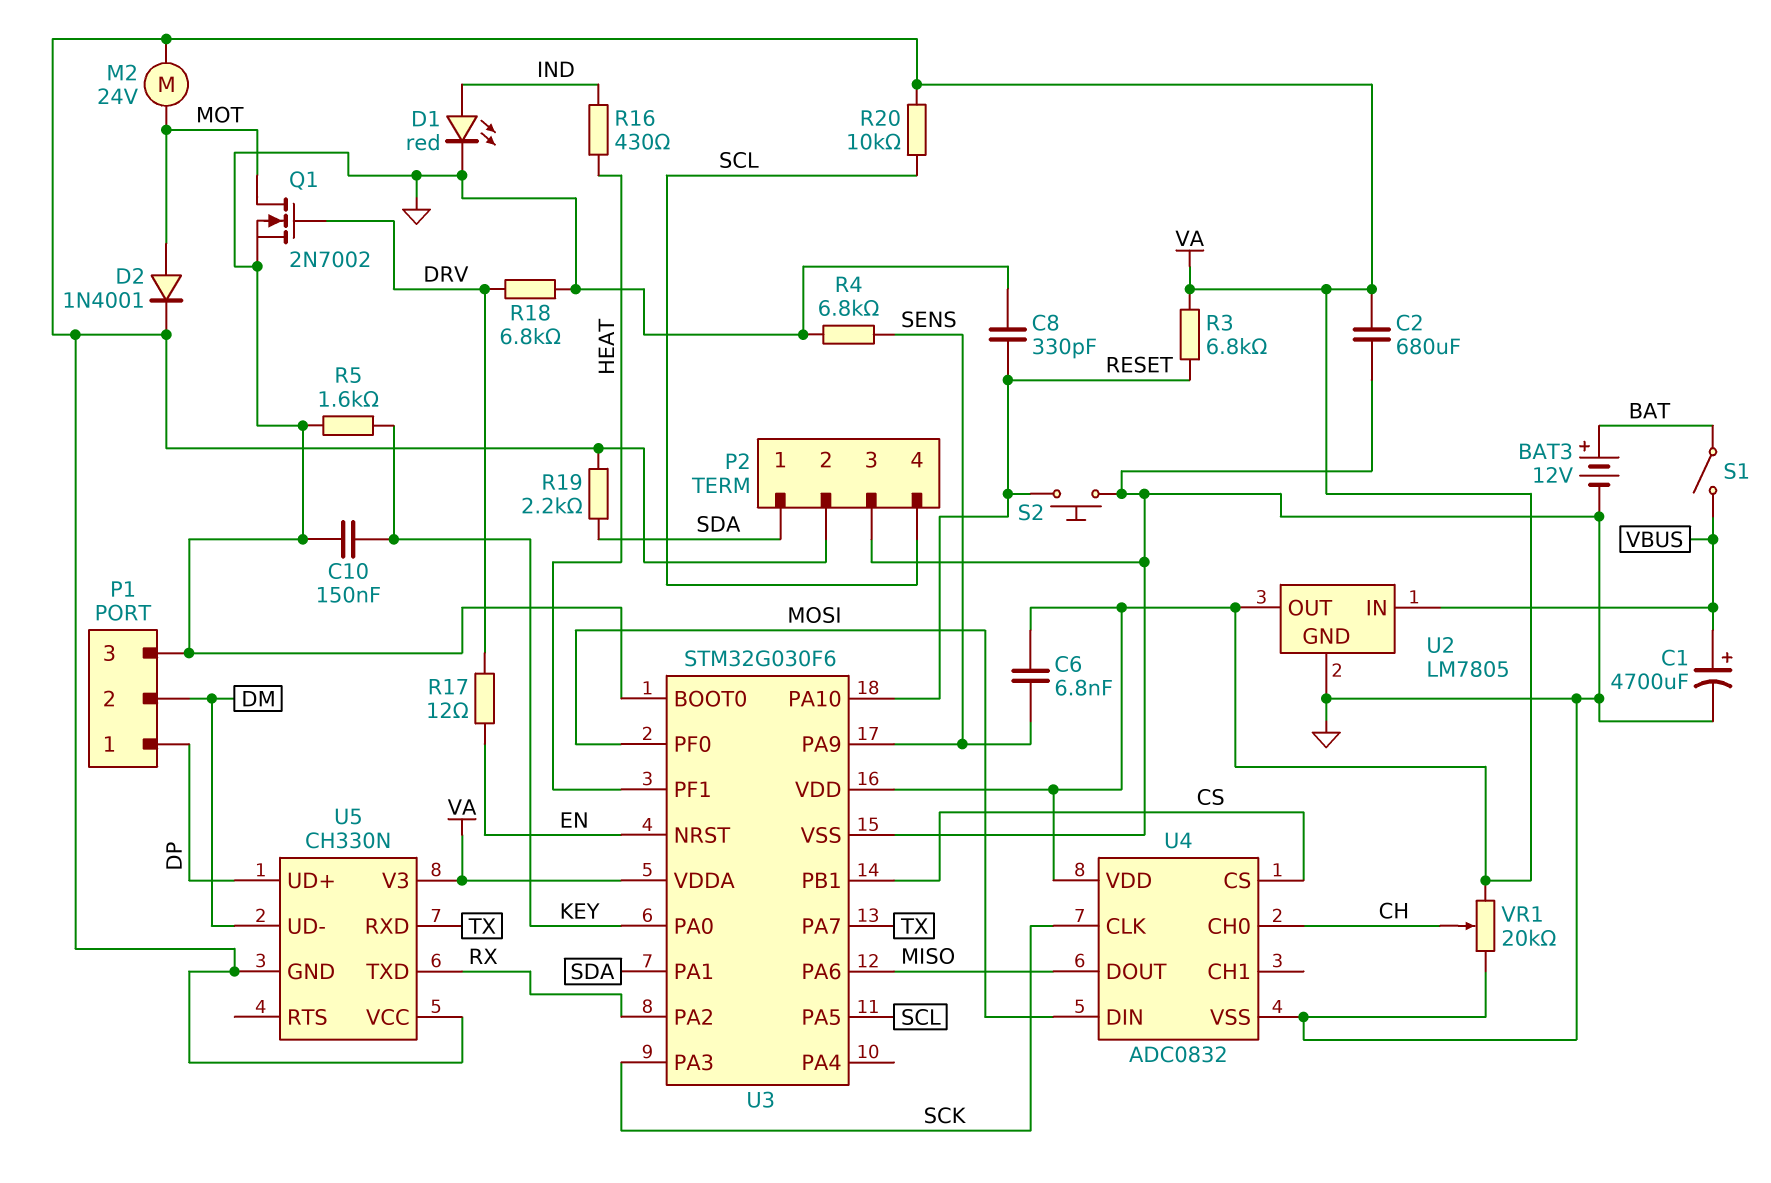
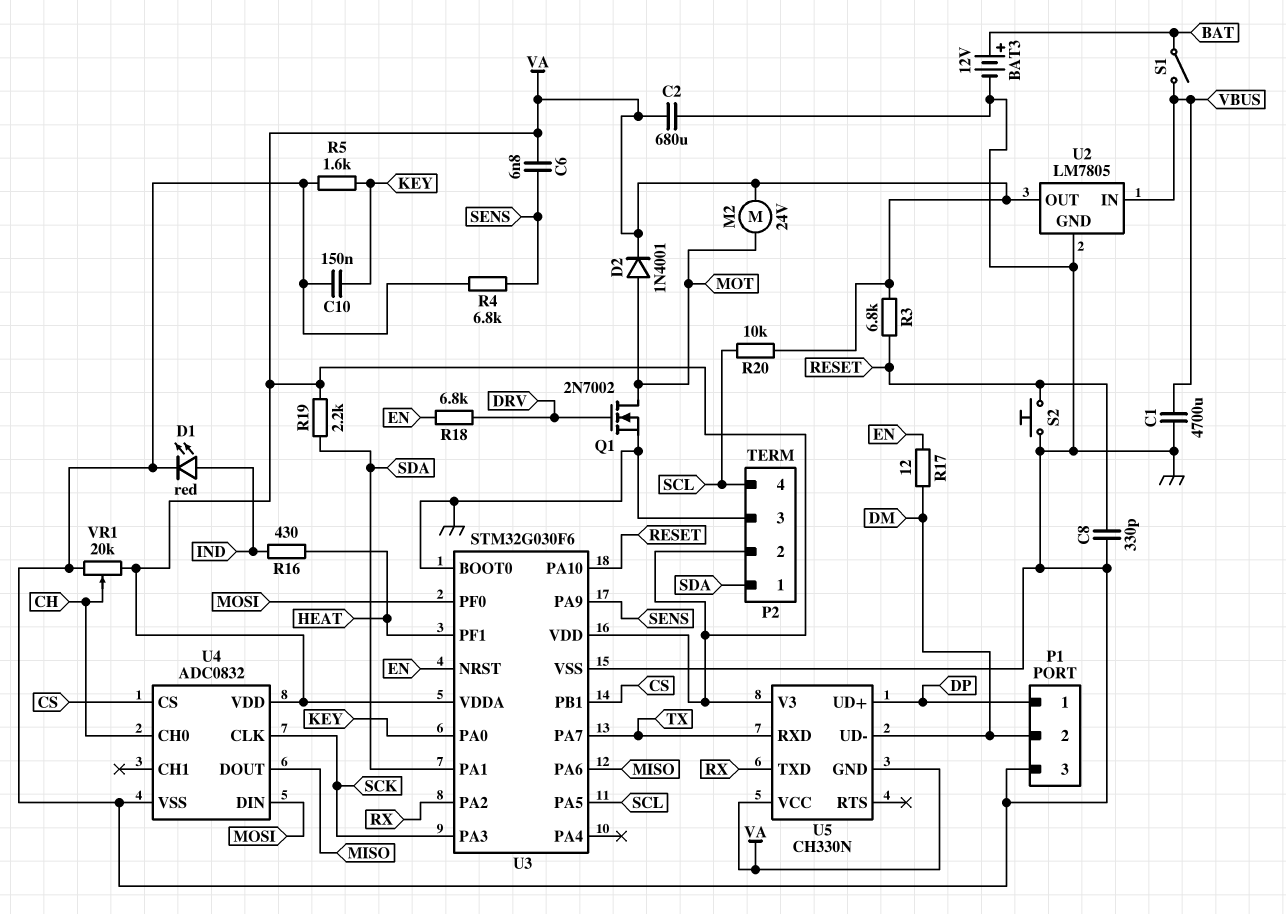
C1: 4700uF (plus VBUS, minus GND) -> 4700uF (GND, VBUS)
R17: 12 (DRV, EN) -> 12 (DM, EN)
R18: 6.8k (DRV, GND) -> 6.8k (DRV, EN)

